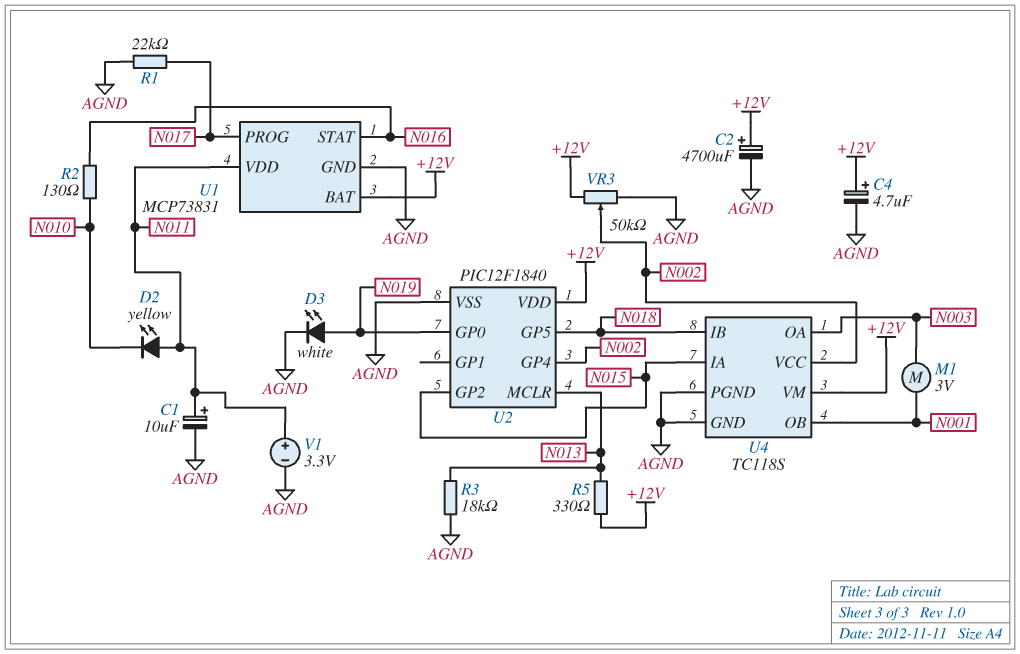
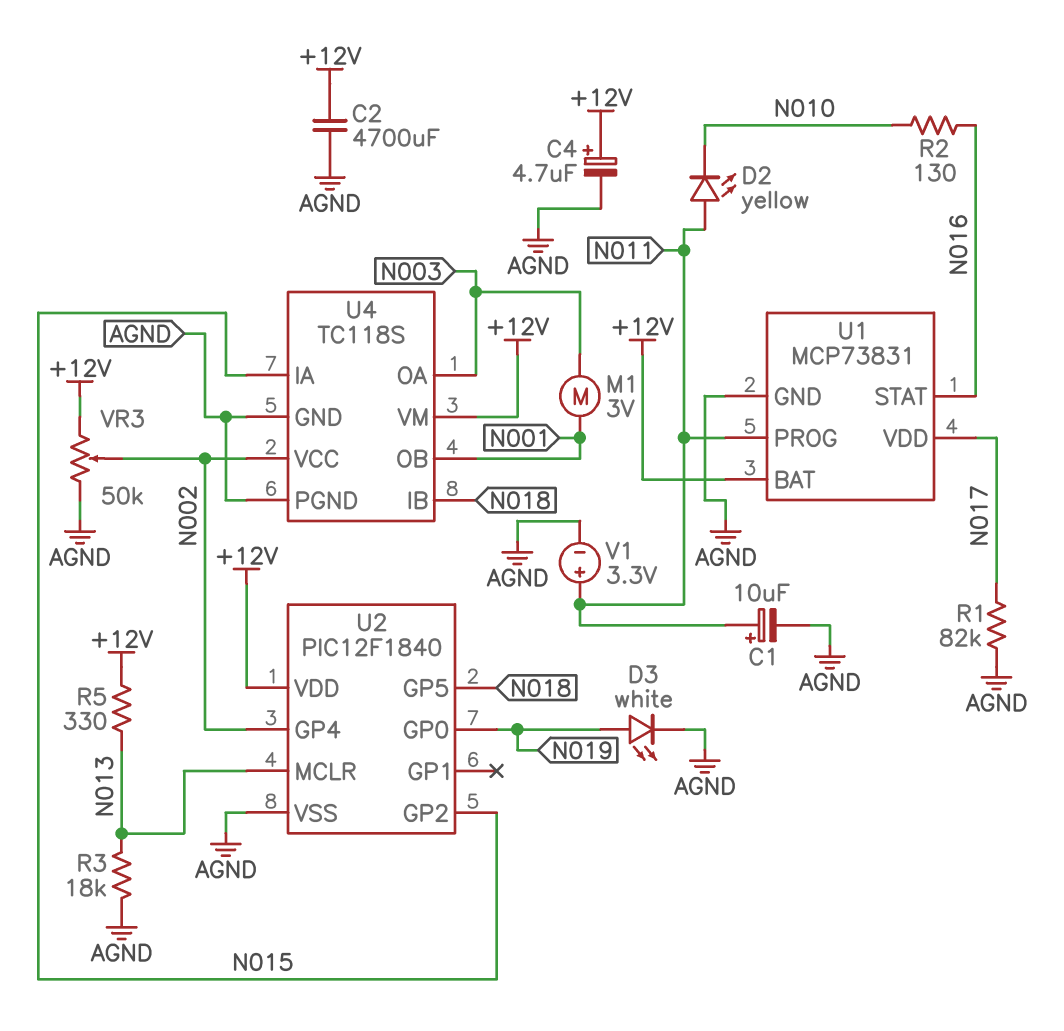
C2: 4700uF (plus +12V, minus AGND) -> 4700uF (+12V, AGND)
R1: 22k (AGND, N017) -> 82k (AGND, N017)
U1 pin PROG: N017 -> N011
U1 pin VDD: N011 -> N017

